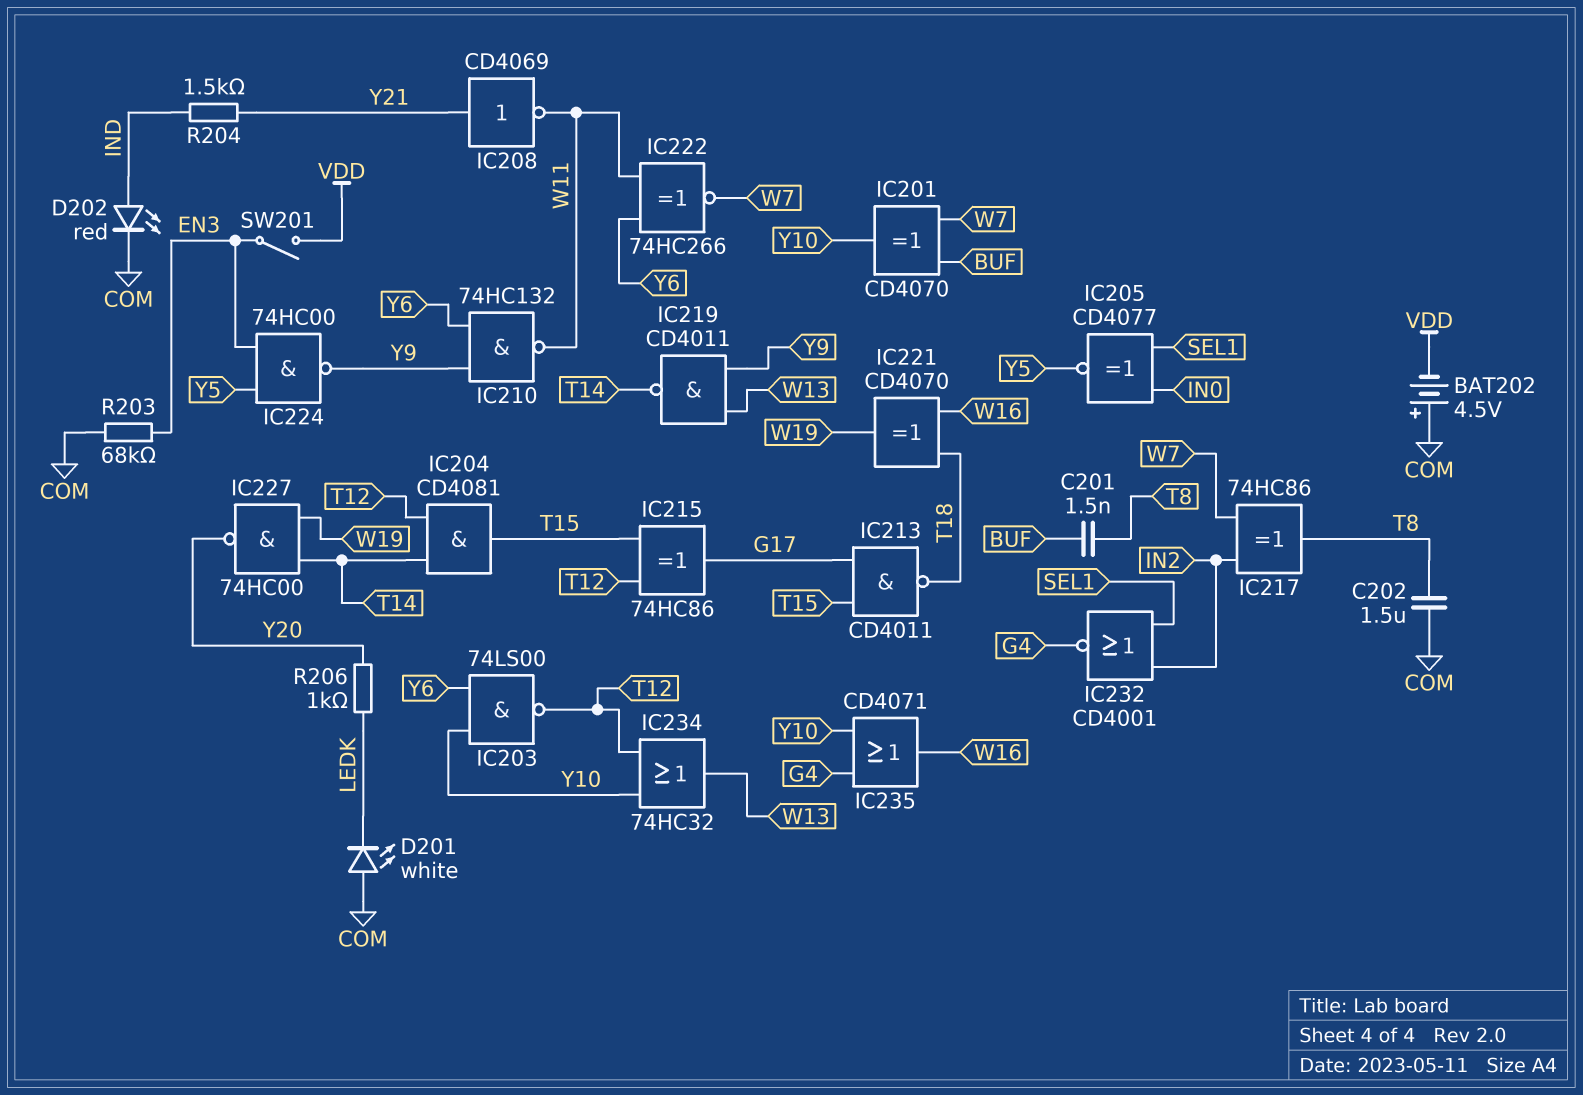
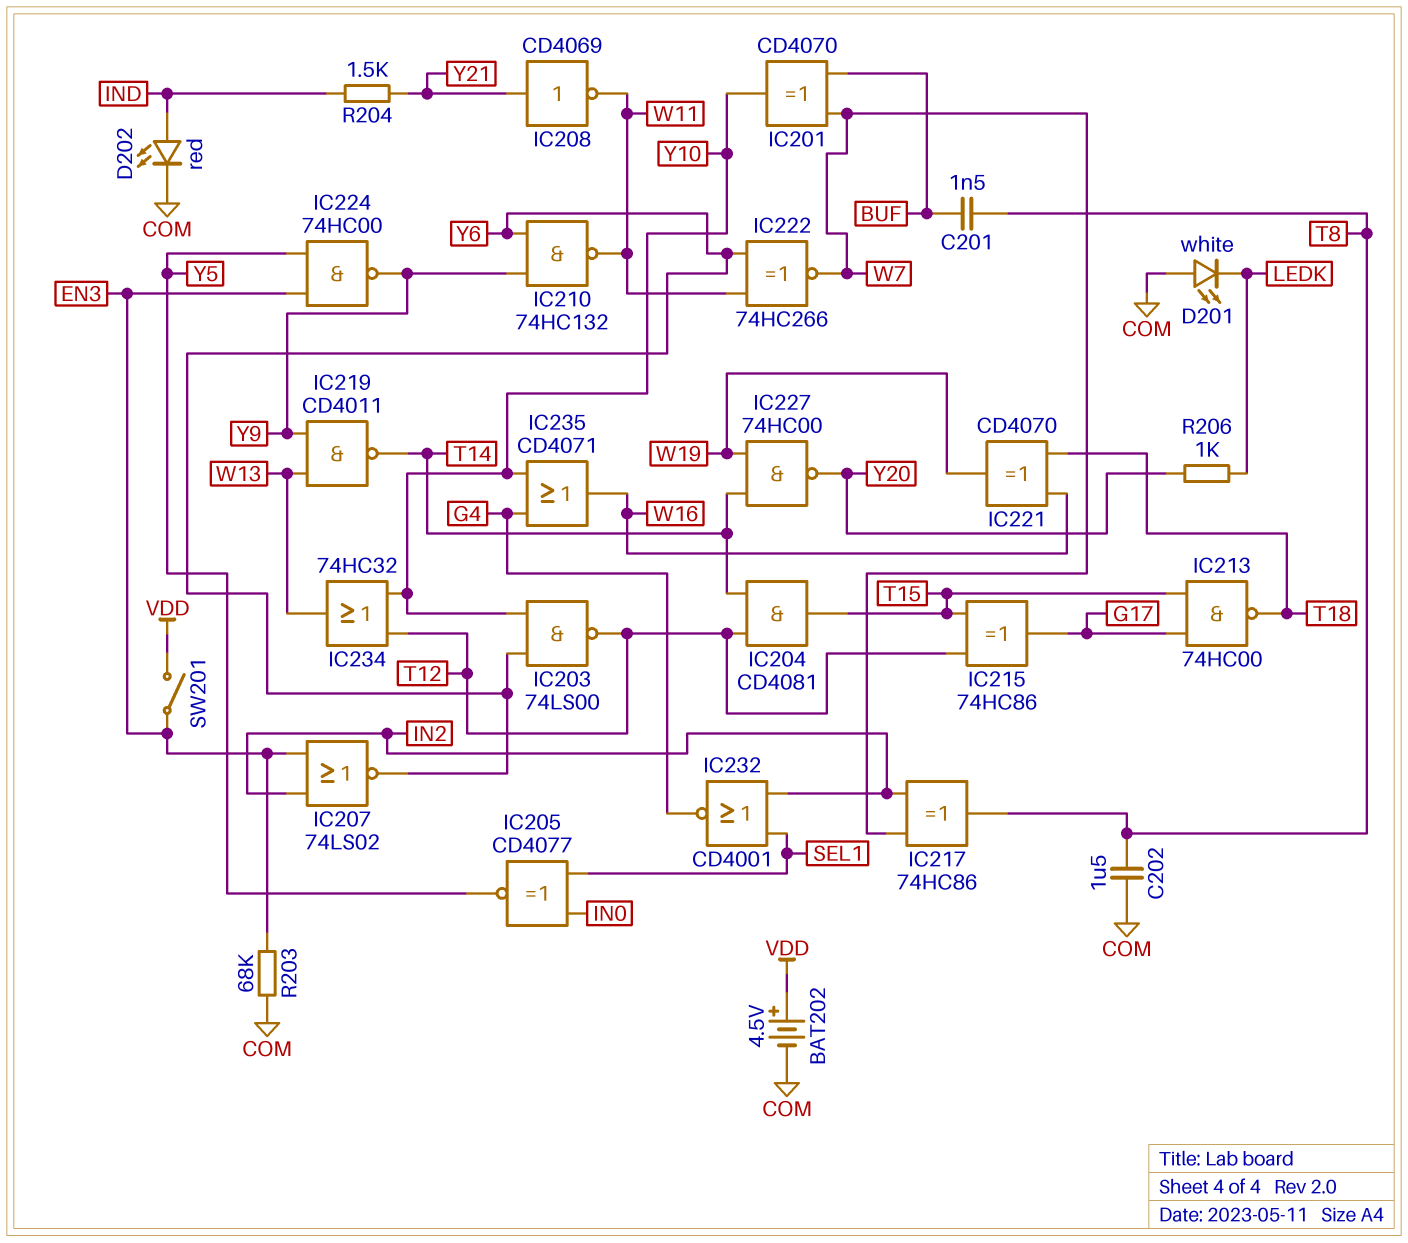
BAT202: 4.5V (plus COM, minus VDD) -> 4.5V (plus VDD, minus COM)
IC207: none -> NOR 74LS02 (in EN3, in IN2, out Y6)
IC213: NAND CD4011 (in G17, in T15, out T18) -> NAND 74HC00 (in G17, in T15, out T18)

